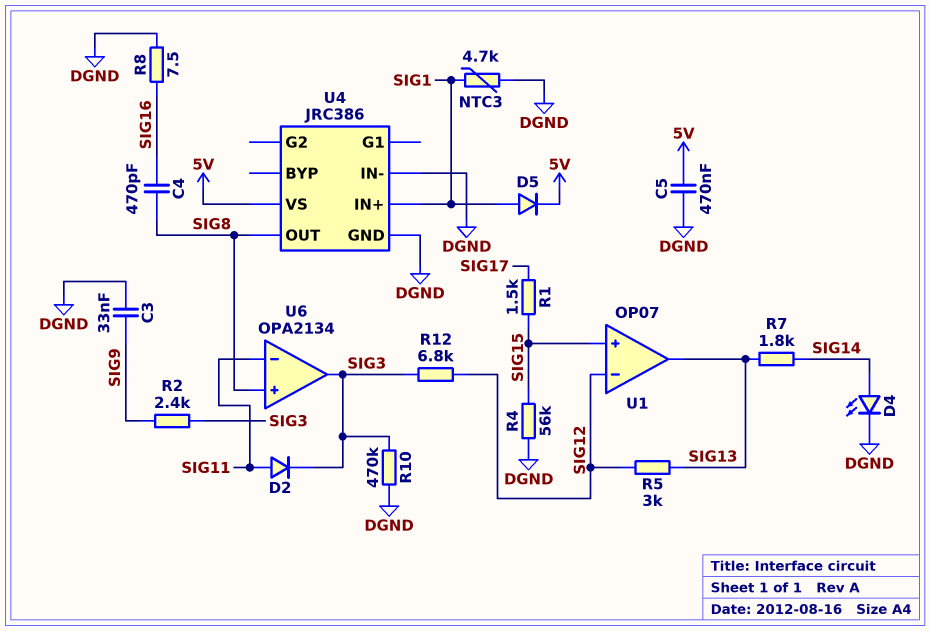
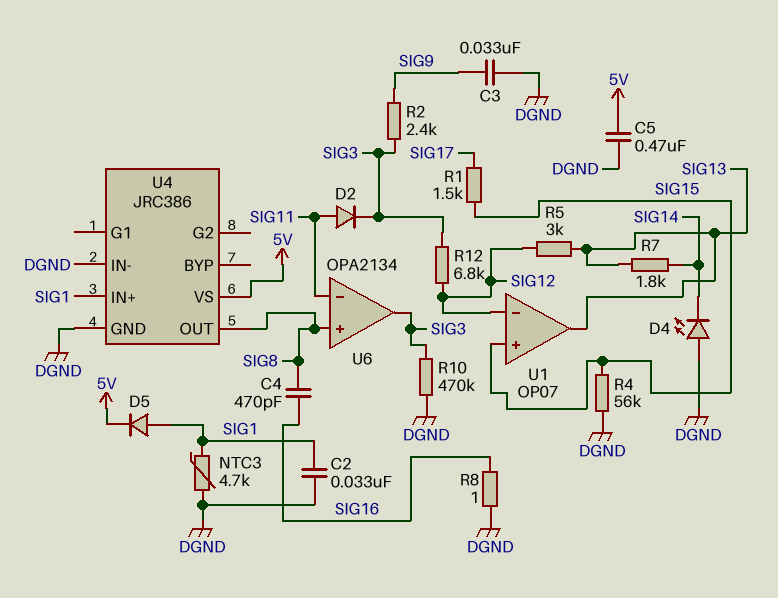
C2: none -> 33nF (DGND, SIG1)
D4: LED (A SIG14, K DGND) -> LED (A DGND, K SIG14)
R8: 7.5 (DGND, SIG16) -> 1 (DGND, SIG16)

